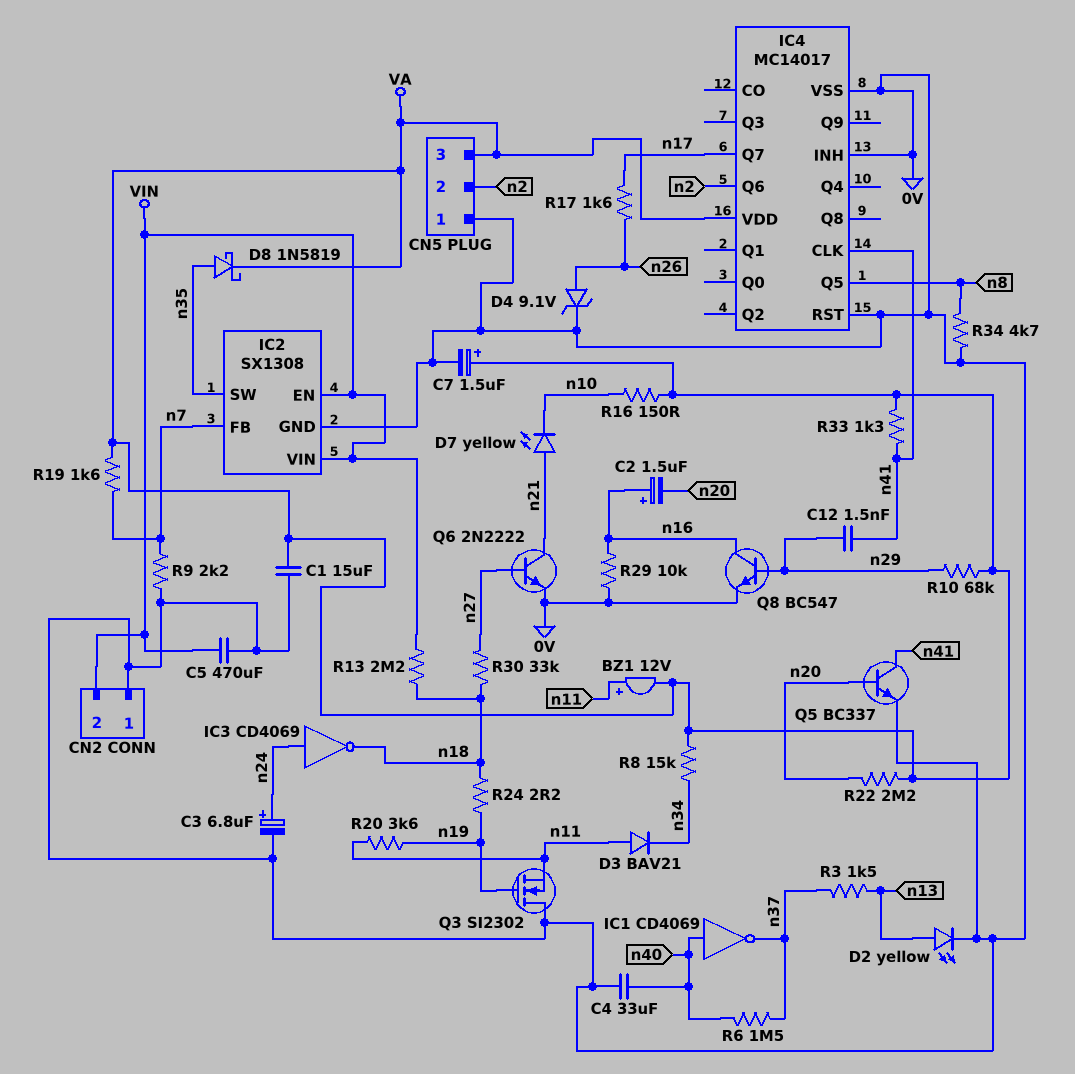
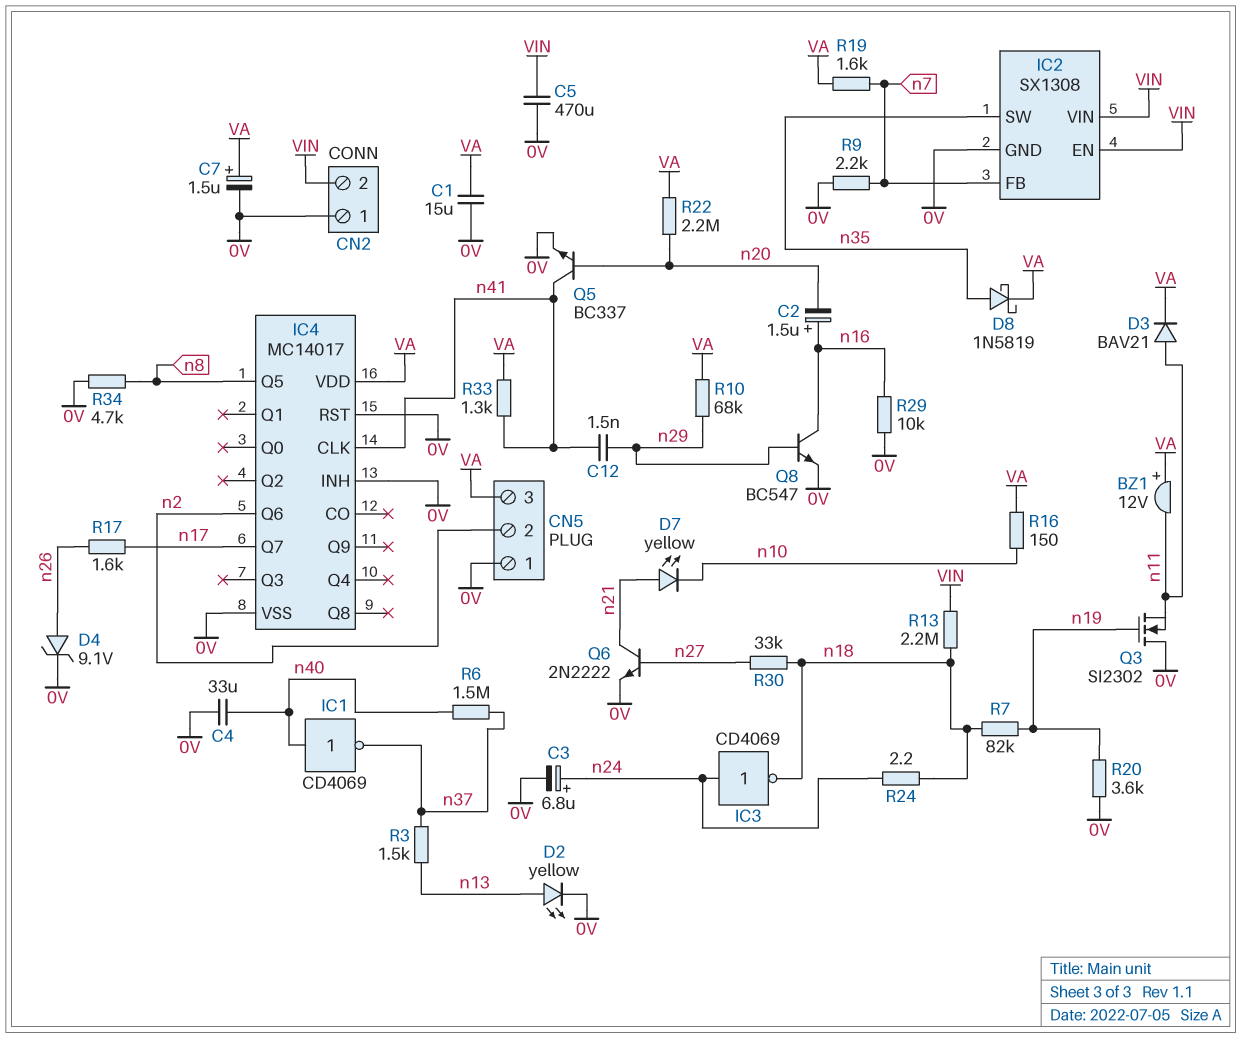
BZ1: buzzer 12V (plus n11, minus VA) -> buzzer 12V (plus VA, minus n11)
D3: diode BAV21 (A n11, K n34) -> diode BAV21 (A n11, K VA)
R7: none -> 82k (n18, n19)
R8: 15k (VA, n34) -> none
R20: 3.6k (n11, n19) -> 3.6k (0V, n19)
R24: 2.2 (n18, n19) -> 2.2 (n18, n24)

